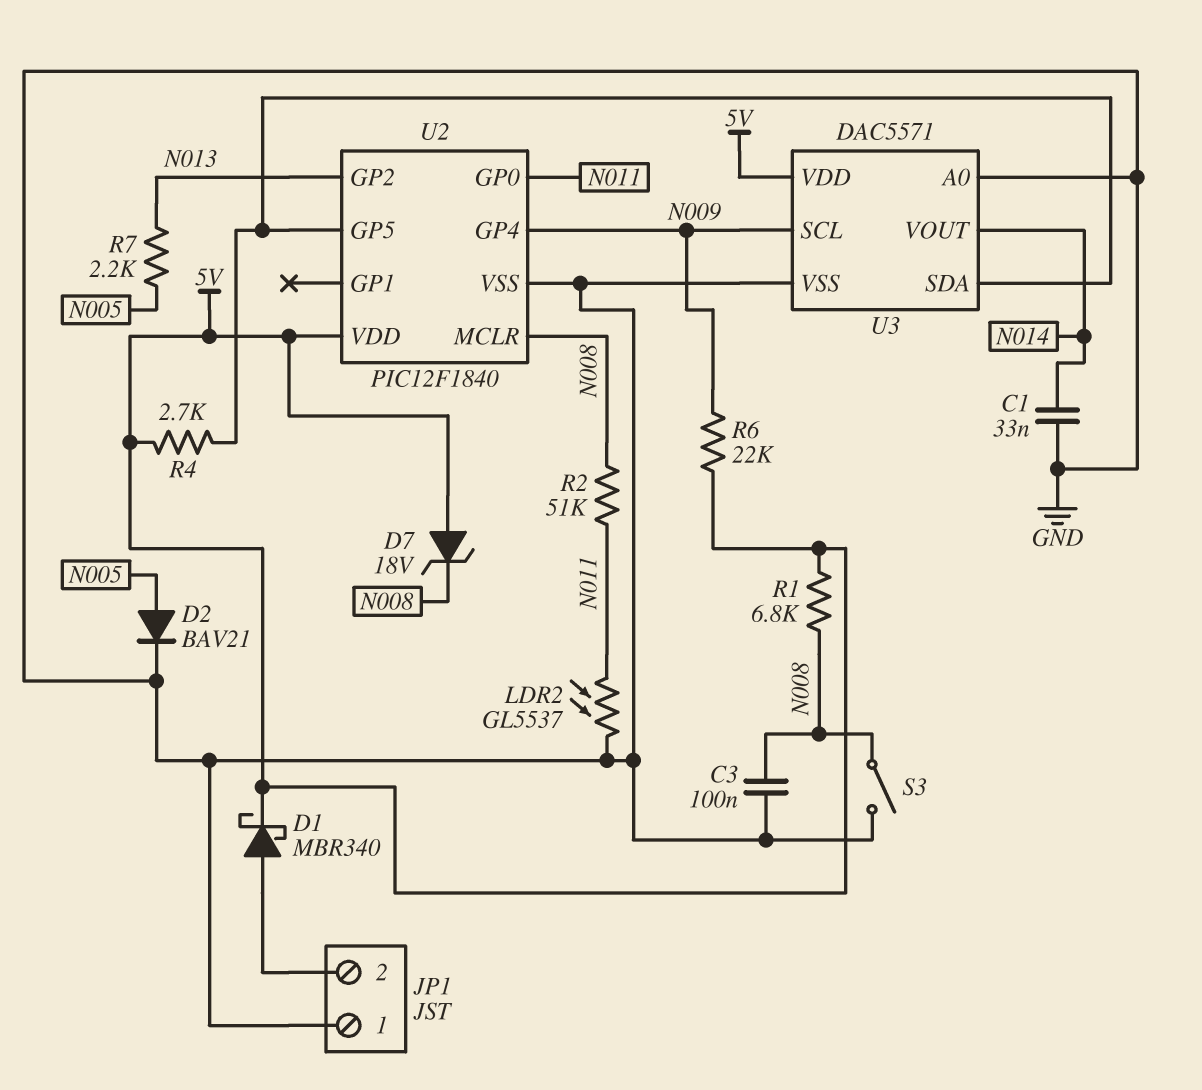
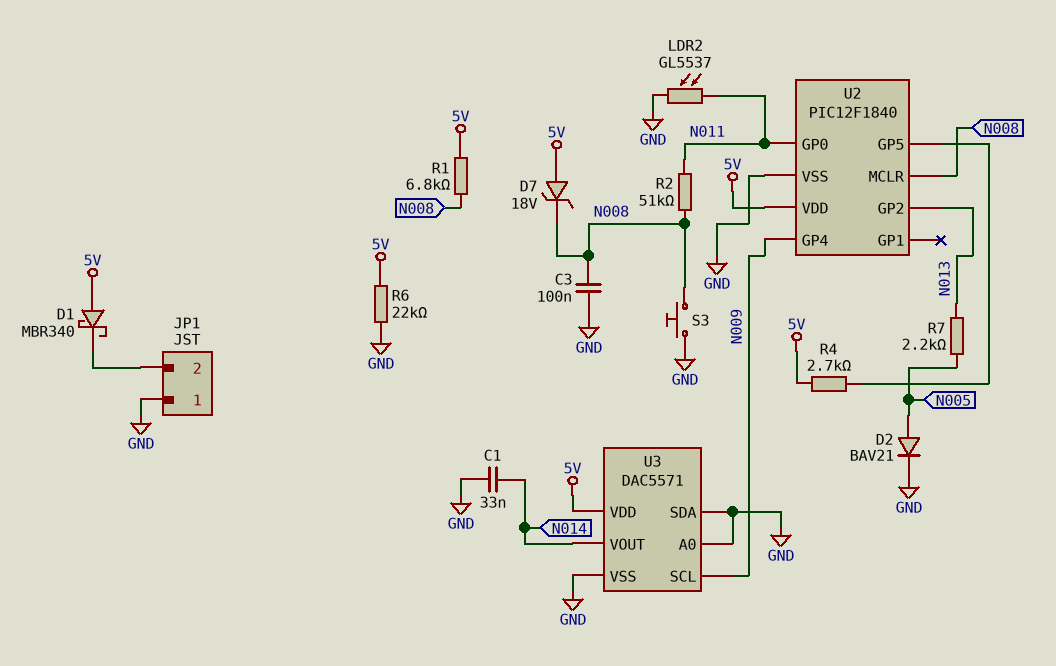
D1: schottky MBR340 (A JP1/2, K 5V) -> schottky MBR340 (A 5V, K JP1/2)
R6: 22k (5V, N009) -> 22k (5V, GND)
S3: switch (GND, N008) -> button (GND, N008)
U3 pin SDA: U2/GP5 -> GND

